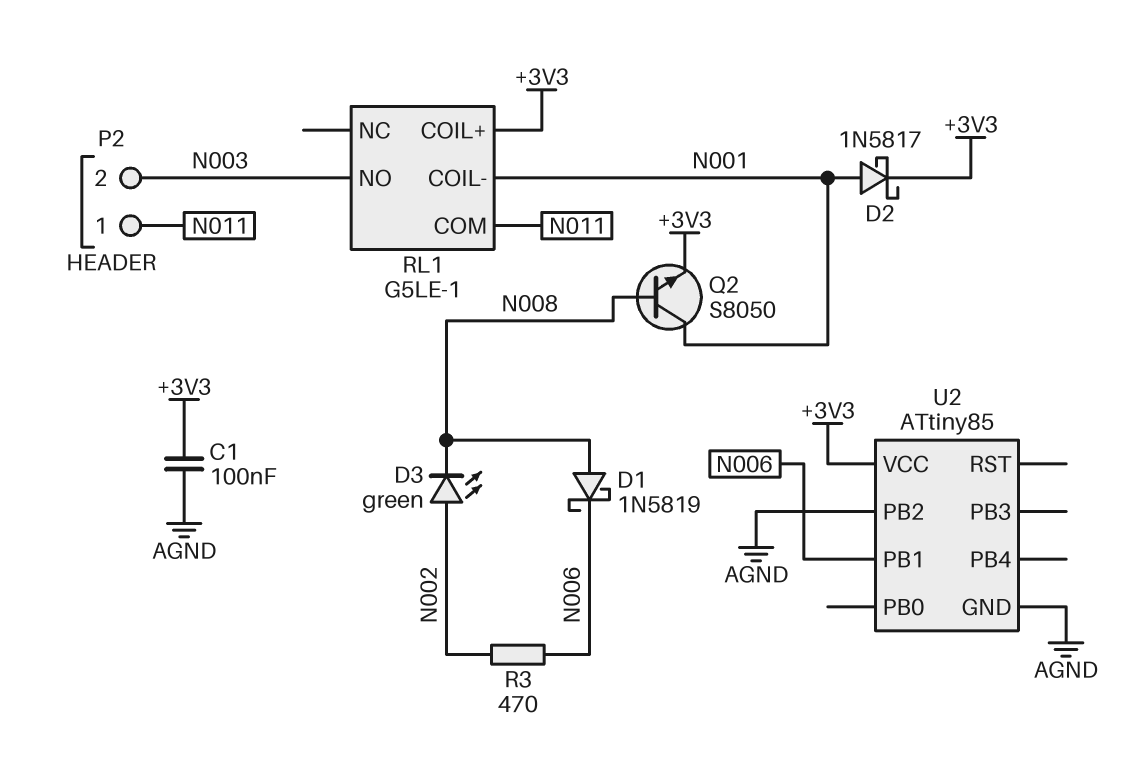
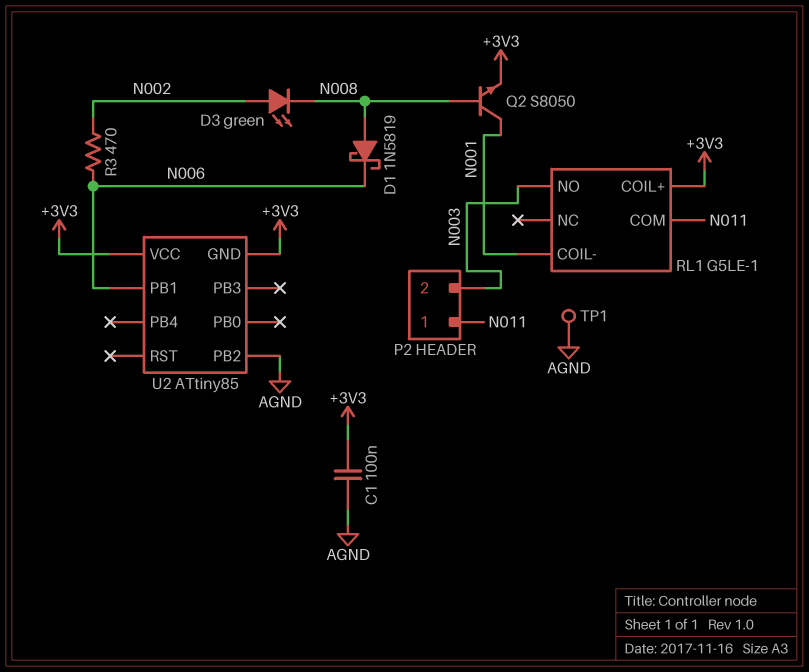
D2: schottky 1N5817 (A N001, K +3V3) -> none
TP1: none -> test point (AGND)
U2 pin GND: AGND -> +3V3

